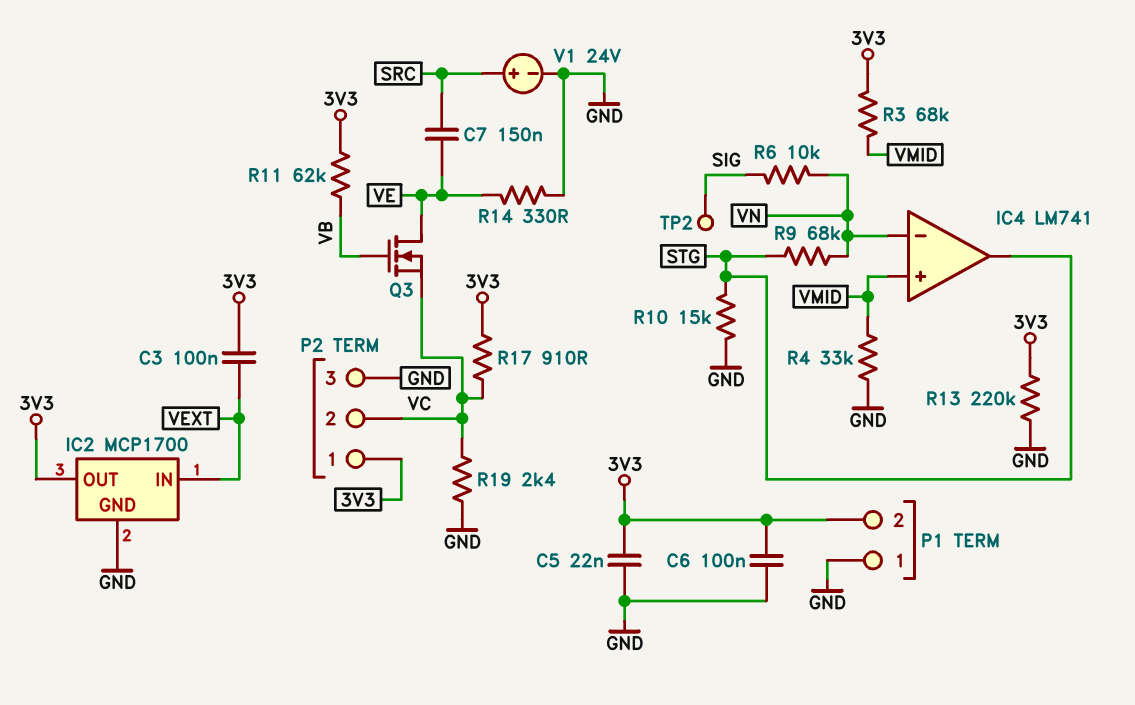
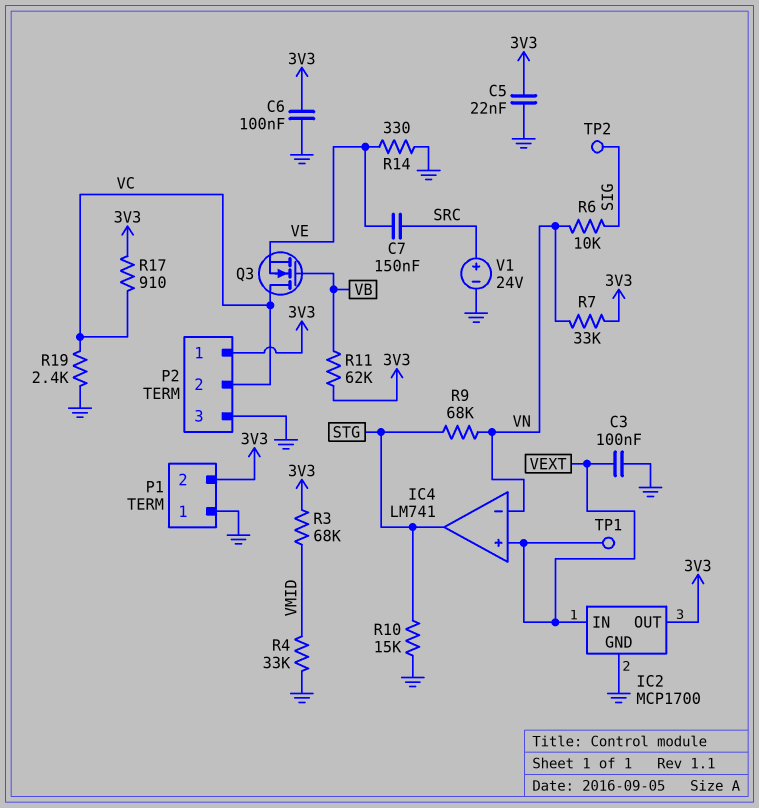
C3: 100nF (3V3, VEXT) -> 100nF (GND, VEXT)
IC4 pin in+: VMID -> VEXT
Q3: NMOS (G VB, D VE, S VC) -> NMOS (G VB, D VC, S VE)
R7: none -> 33k (3V3, VN)
R13: 220k (3V3, GND) -> none
TP1: none -> test point (VEXT)

